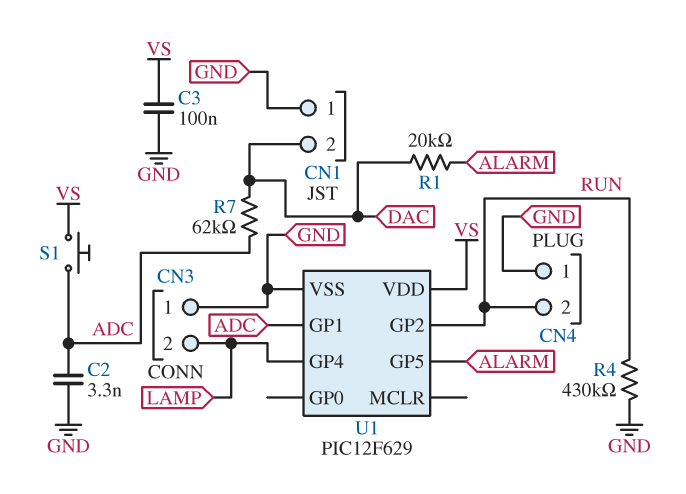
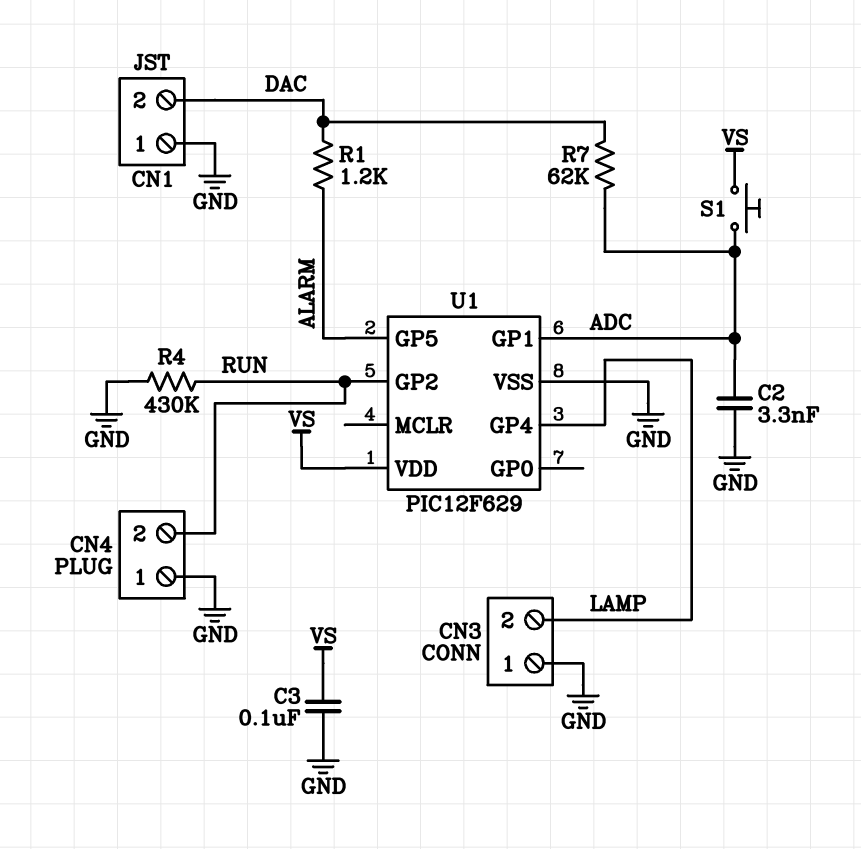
R1: 20k (ALARM, DAC) -> 1.2k (ALARM, DAC)

